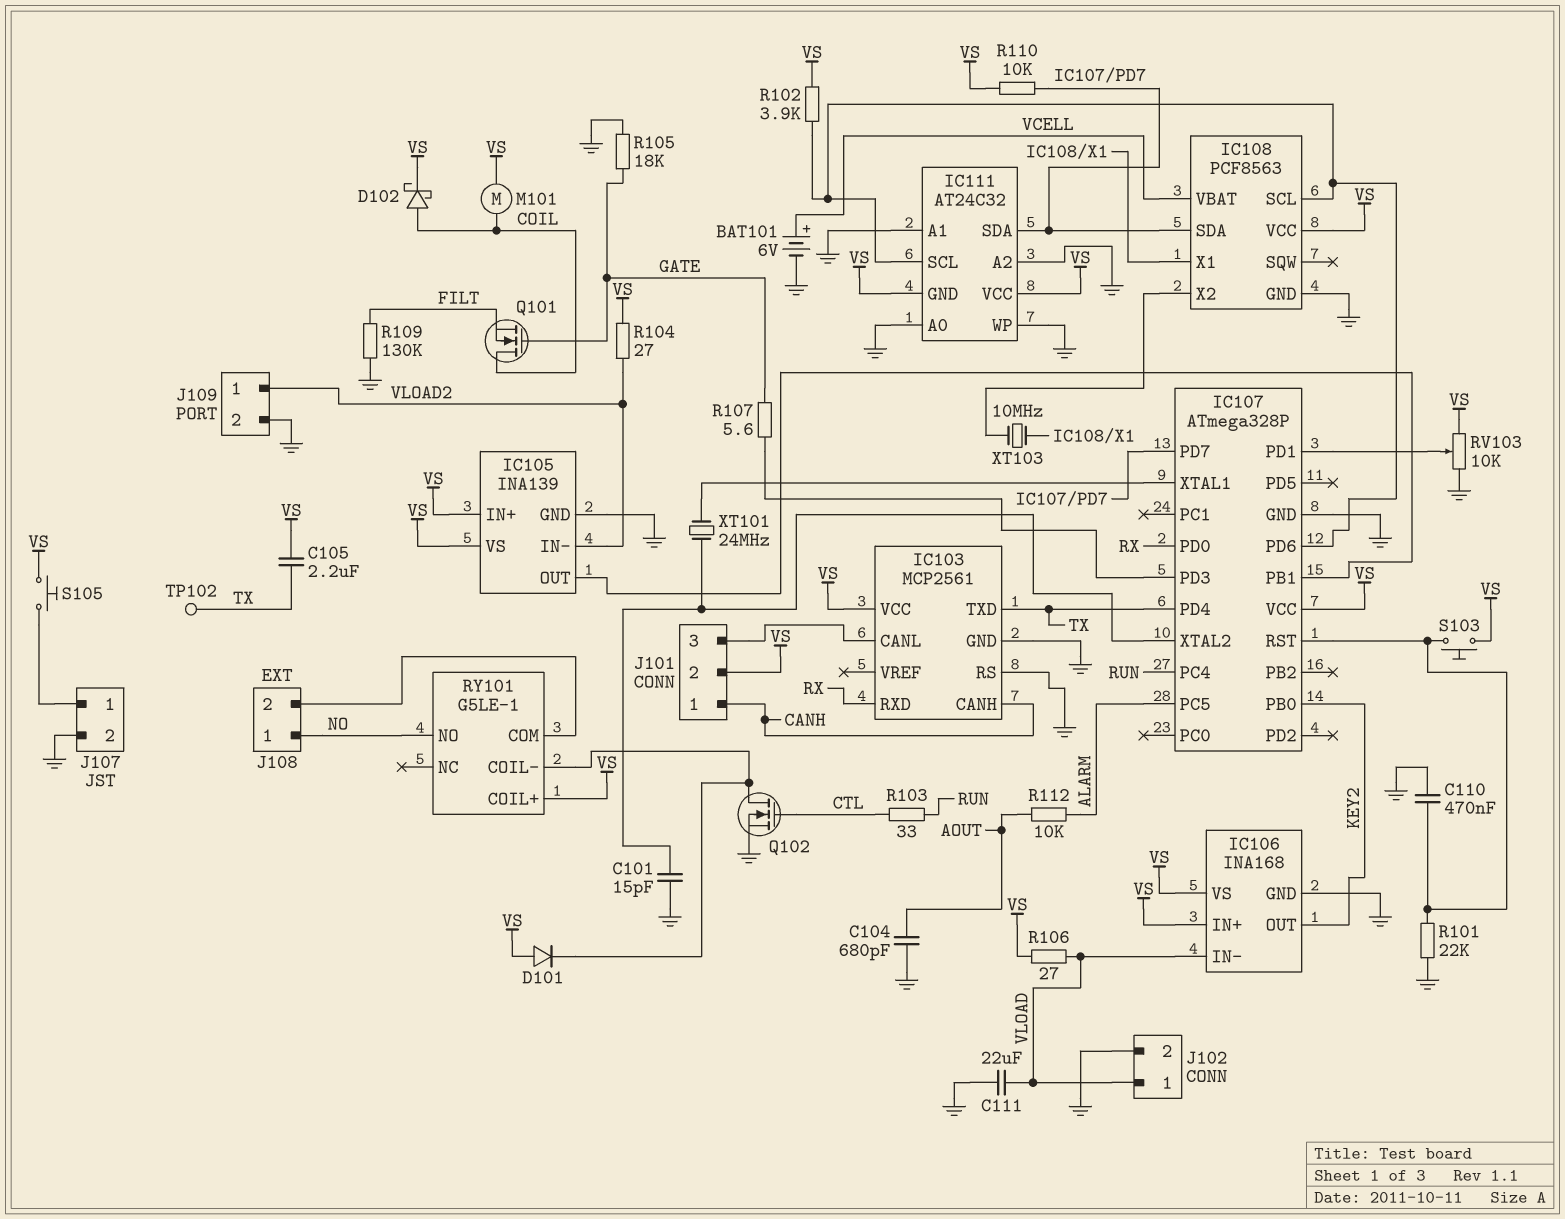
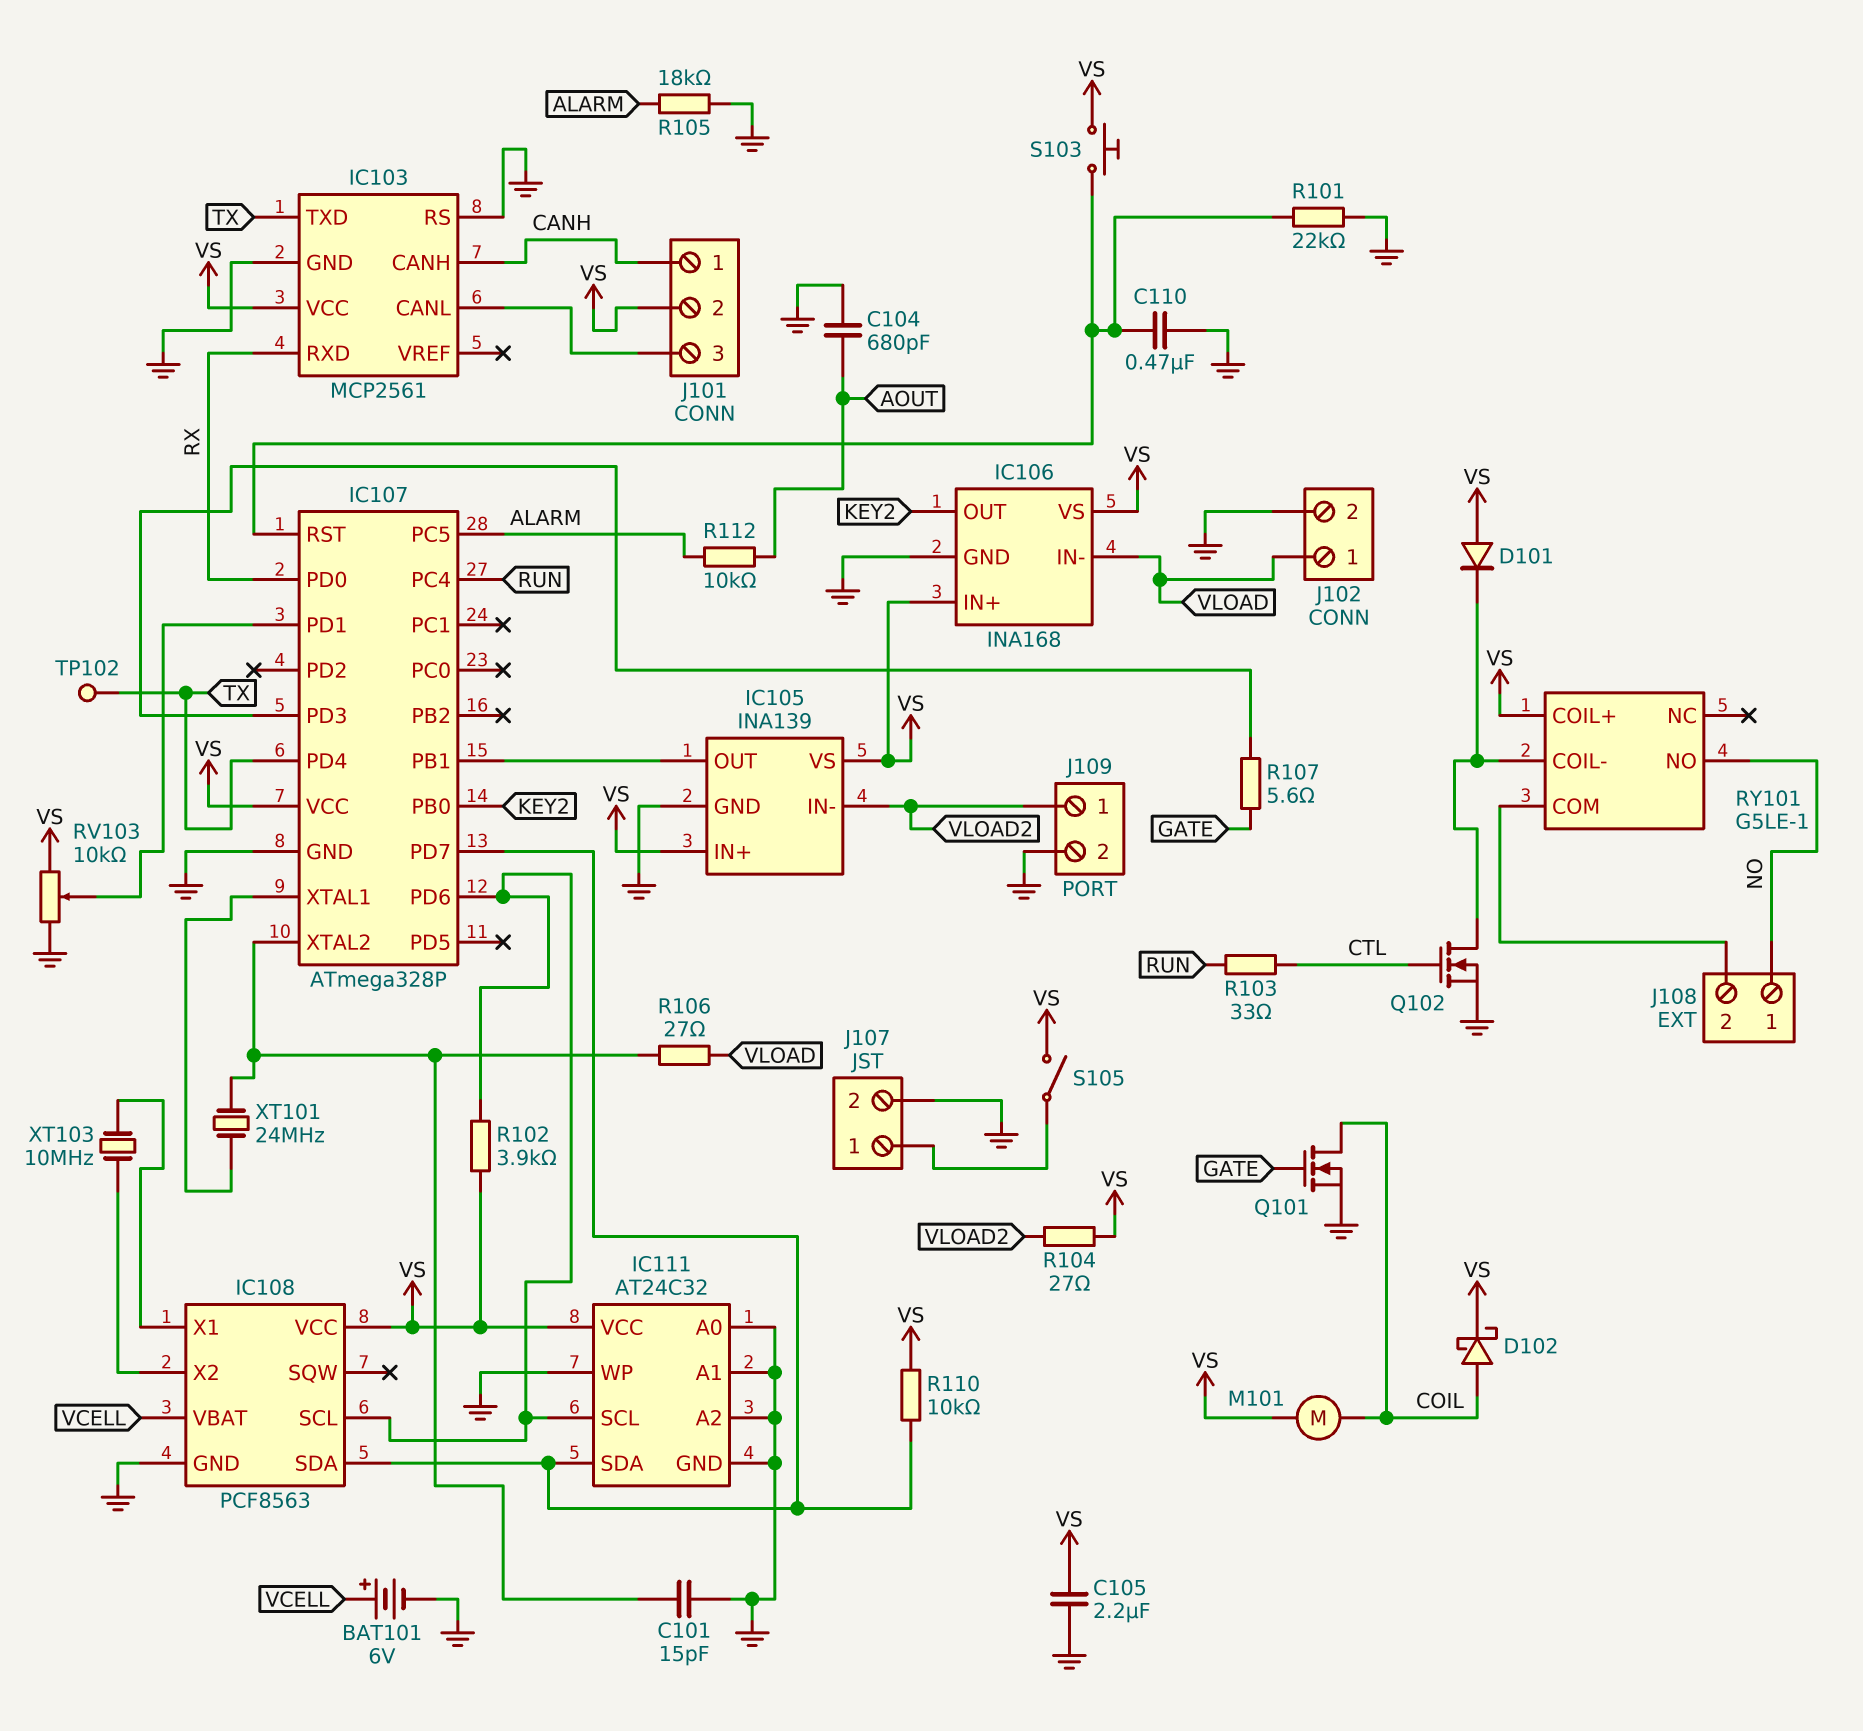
C105: 2.2uF (TX, VS) -> 2.2uF (GND, VS)
C111: 22uF (GND, VLOAD) -> none
IC111 pin GND: VS -> GND
Q101: NMOS (G GATE, D COIL, S FILT) -> NMOS (G GATE, D COIL, S GND)
R105: 18k (GATE, GND) -> 18k (ALARM, GND)
R106: 27 (VLOAD, VS) -> 27 (IC107/XTAL2, VLOAD)
R109: 130k (FILT, GND) -> none
S105: button (J107/1, VS) -> switch (J107/1, VS)

